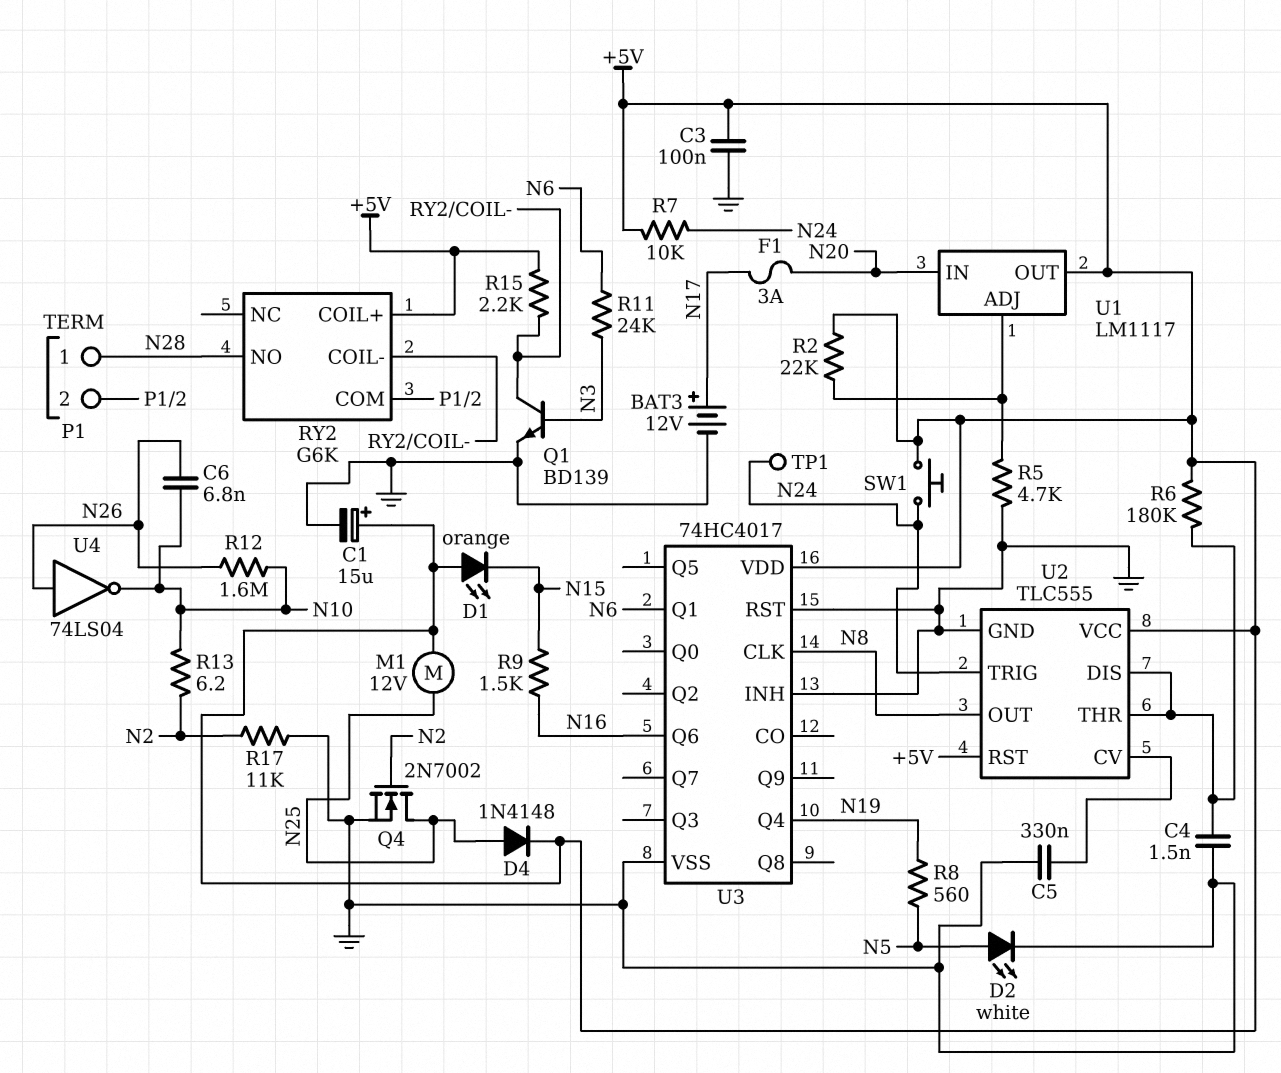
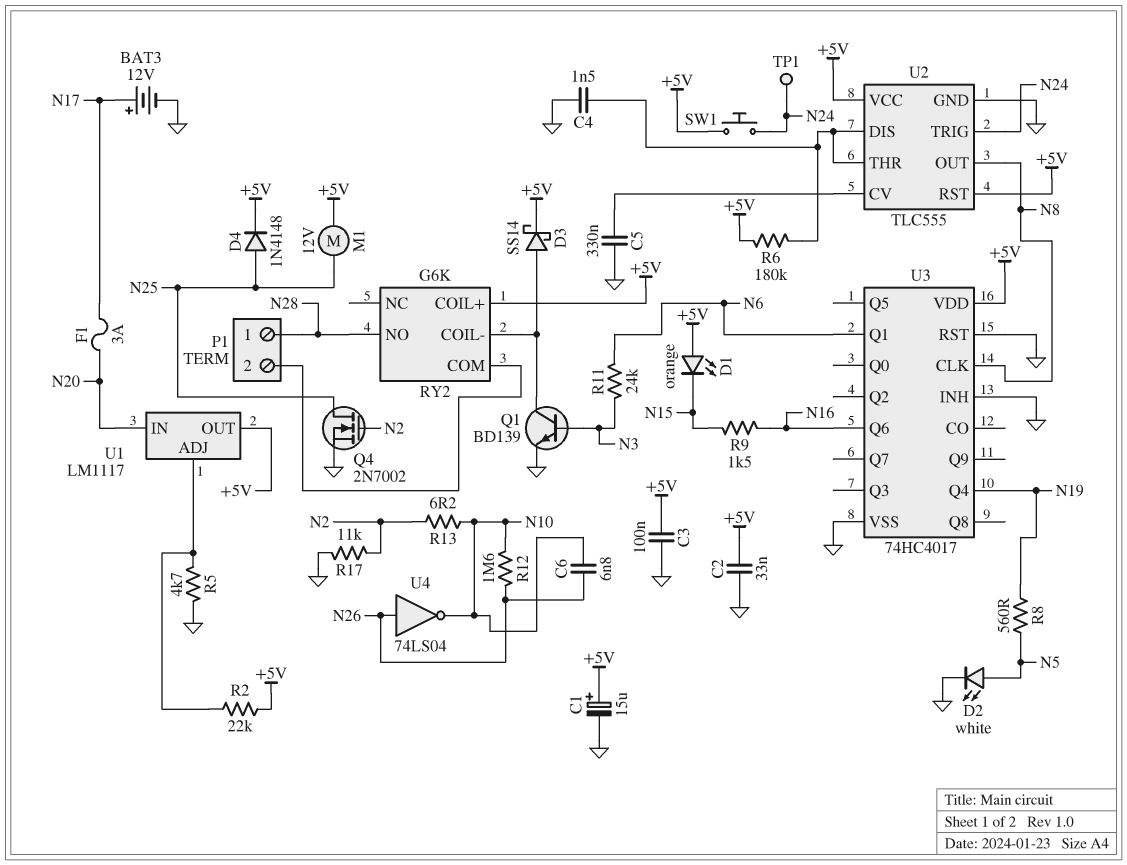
C2: none -> 33nF (+5V, GND)
D3: none -> schottky SS14 (A RY2/COIL-, K +5V)
R7: 10k (+5V, N24) -> none
R15: 2.2k (+5V, RY2/COIL-) -> none

